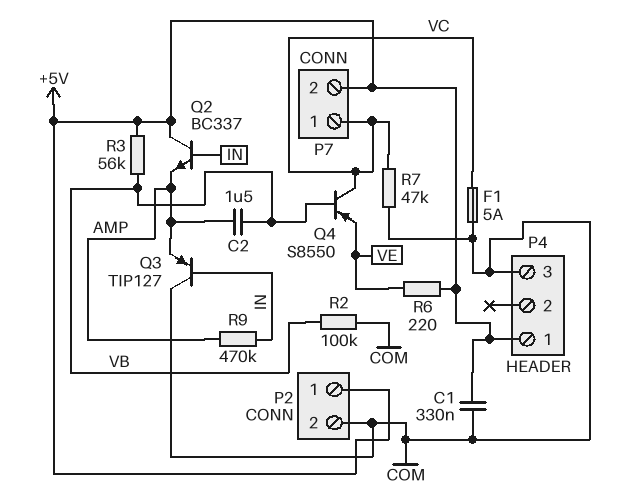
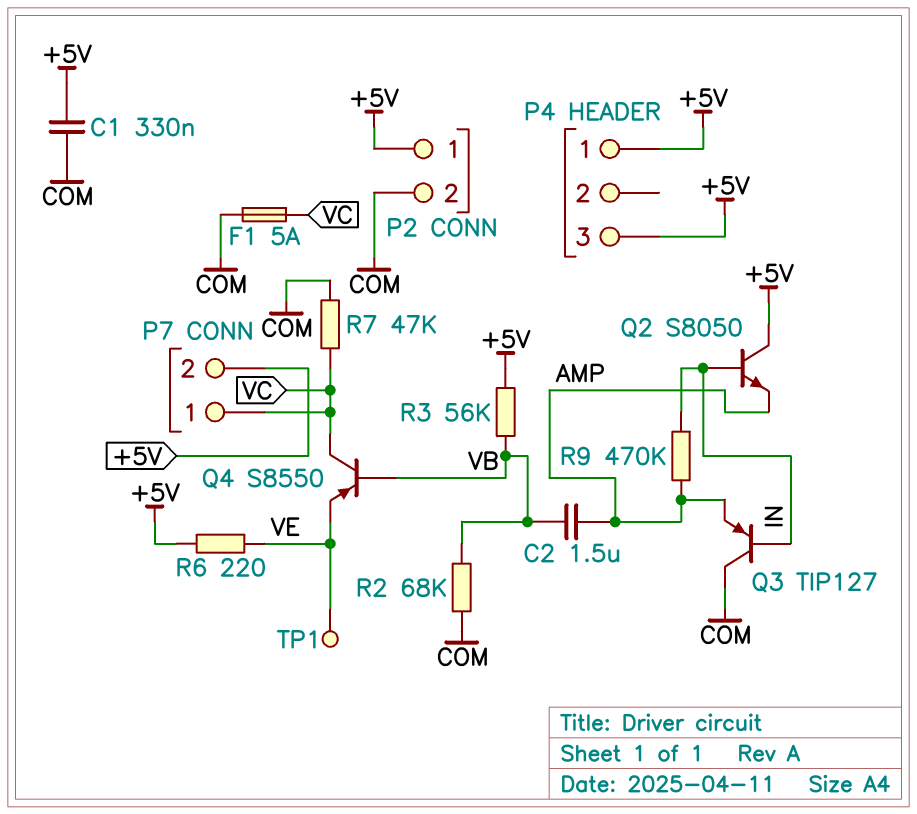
P4 pin 3: COM -> +5V
Q2: NPN BC337 (B IN, C +5V, E AMP) -> NPN S8050 (B IN, C +5V, E AMP)
R2: 100k (COM, VB) -> 68k (COM, VB)
TP1: none -> test point (VE)

